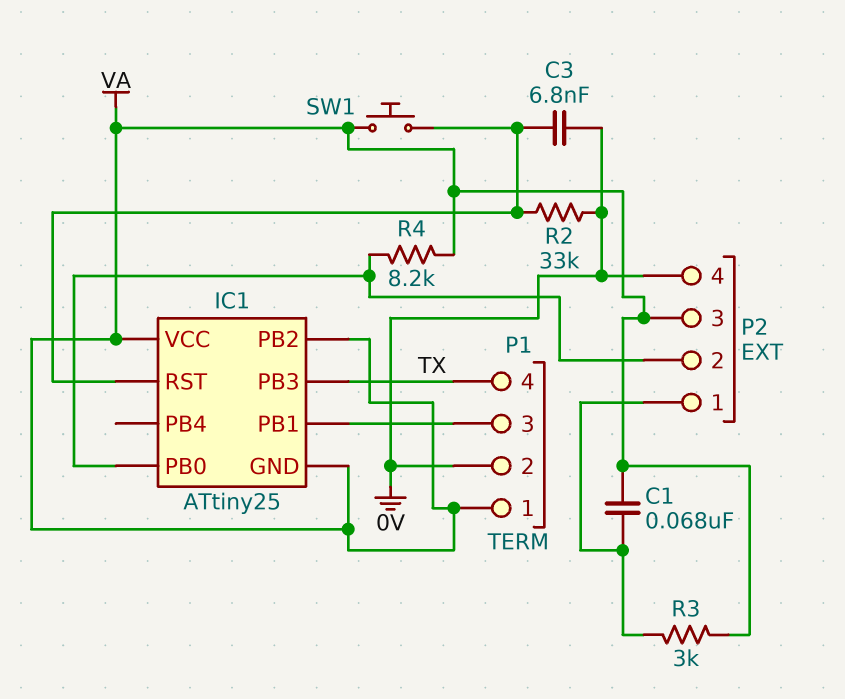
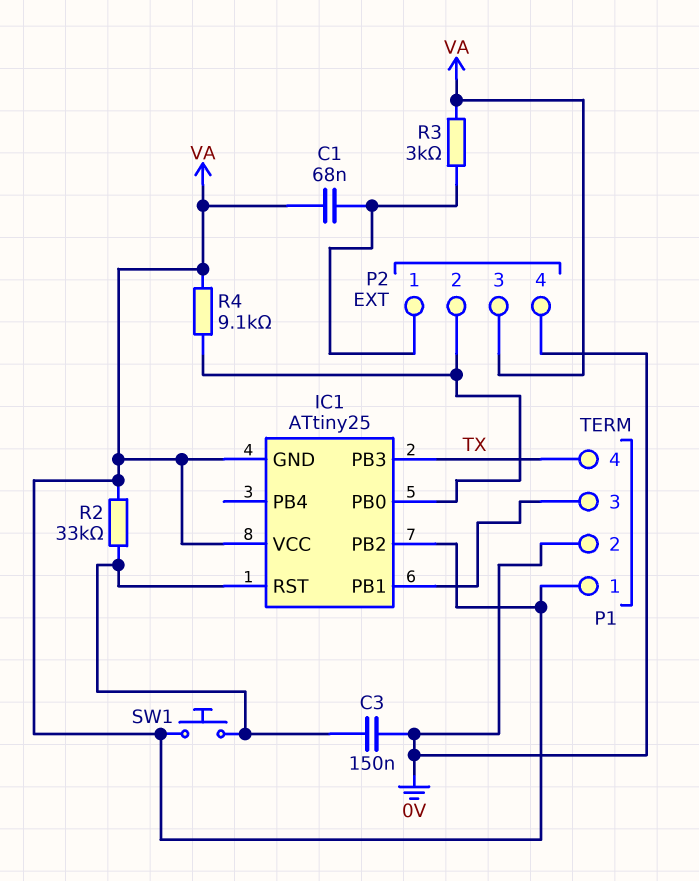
C3: 6.8nF (0V, IC1/RST) -> 150nF (0V, IC1/RST)
R2: 33k (0V, IC1/RST) -> 33k (IC1/RST, VA)
R4: 8.2k (IC1/PB0, VA) -> 9.1k (IC1/PB0, VA)

